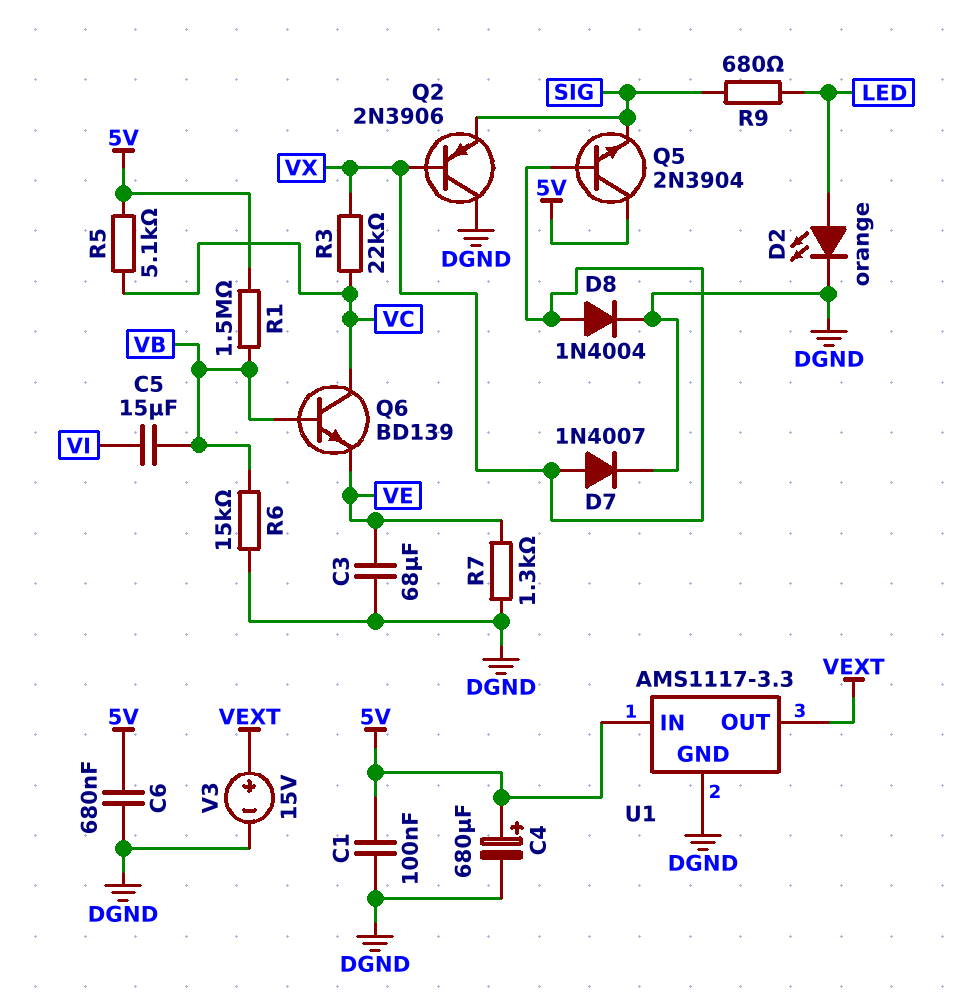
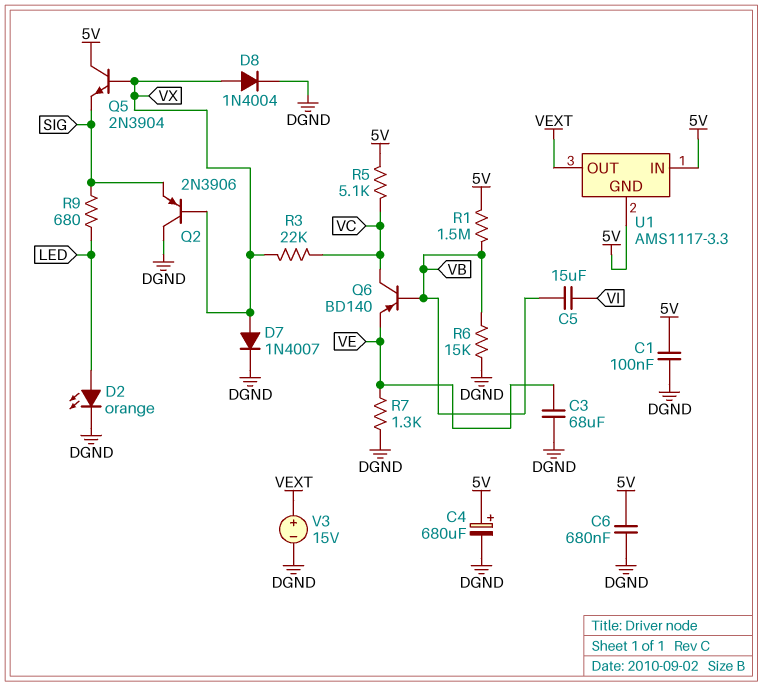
Q6: NPN BD139 (B VB, C VC, E VE) -> PNP BD140 (B VB, C VC, E VE)
U1 pin GND: DGND -> 5V

